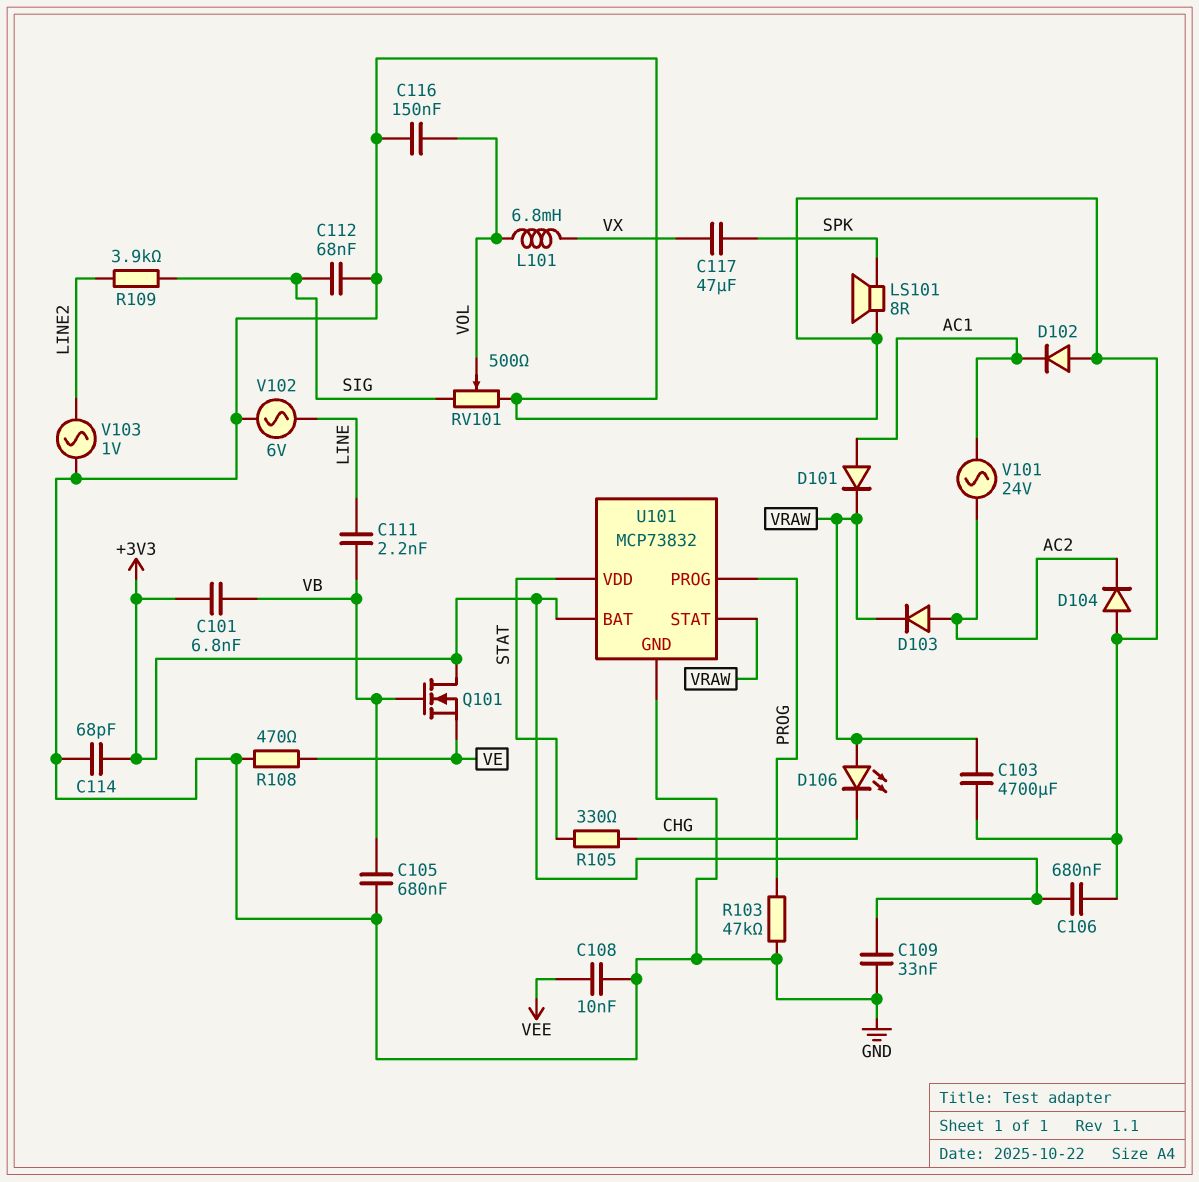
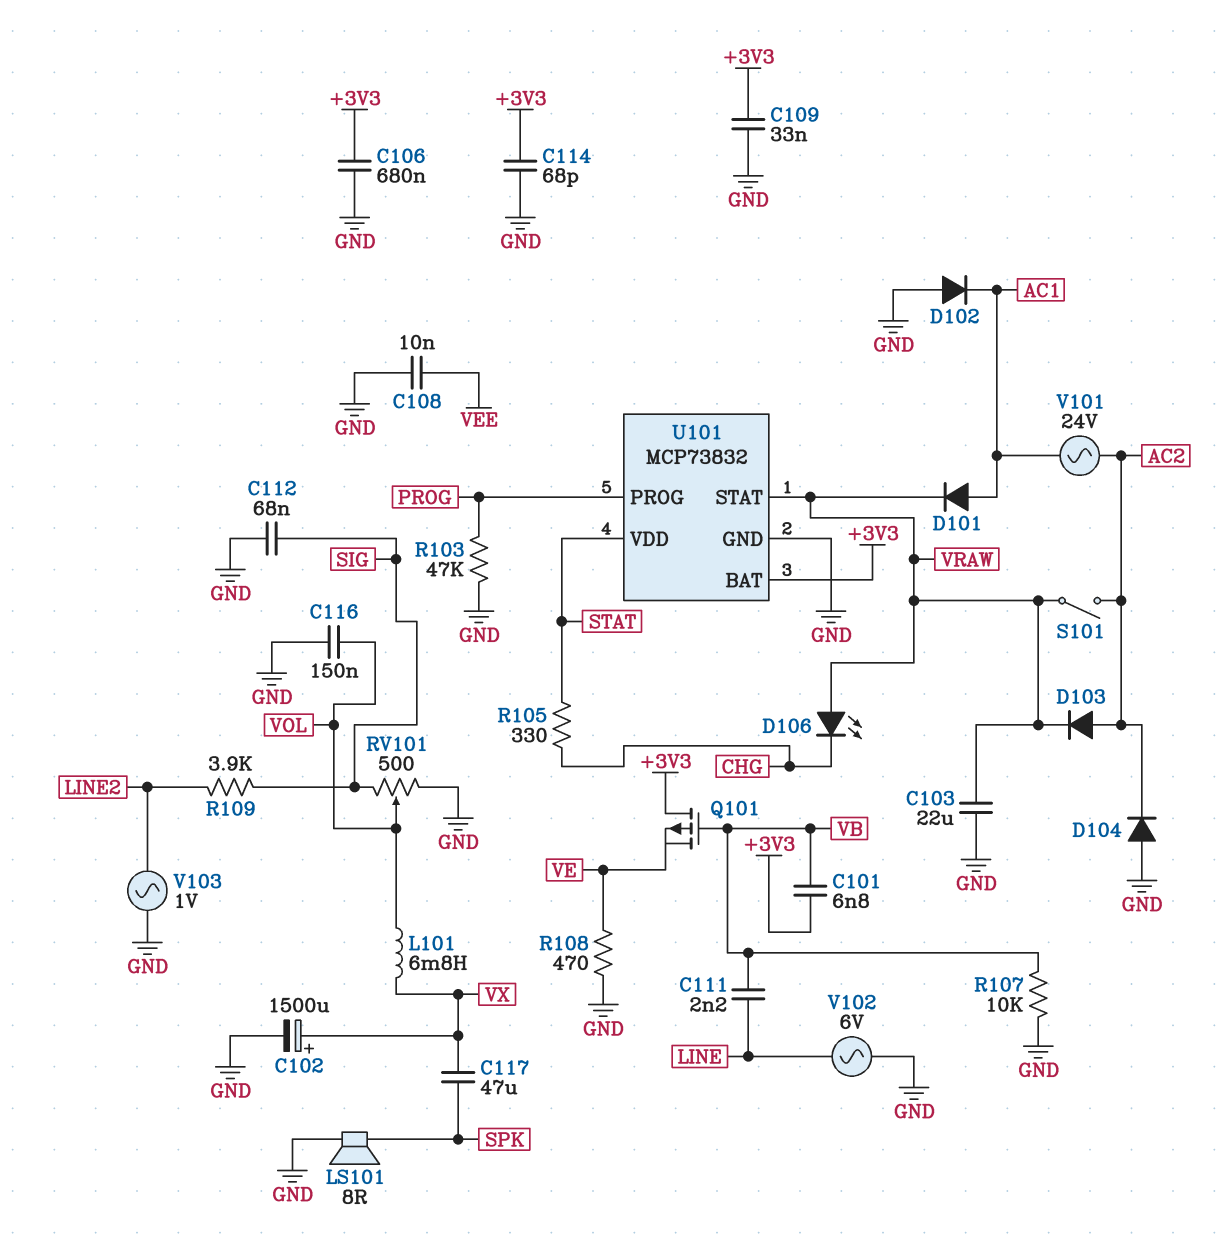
C102: none -> 1500uF (plus VX, minus GND)
C103: 4700uF (GND, VRAW) -> 22uF (GND, VRAW)
C105: 680nF (GND, VB) -> none
Q101: NMOS (G VB, D +3V3, S VE) -> PMOS (G VB, D +3V3, S VE)
R107: none -> 10k (GND, VB)
S101: none -> switch (AC2, VRAW)

